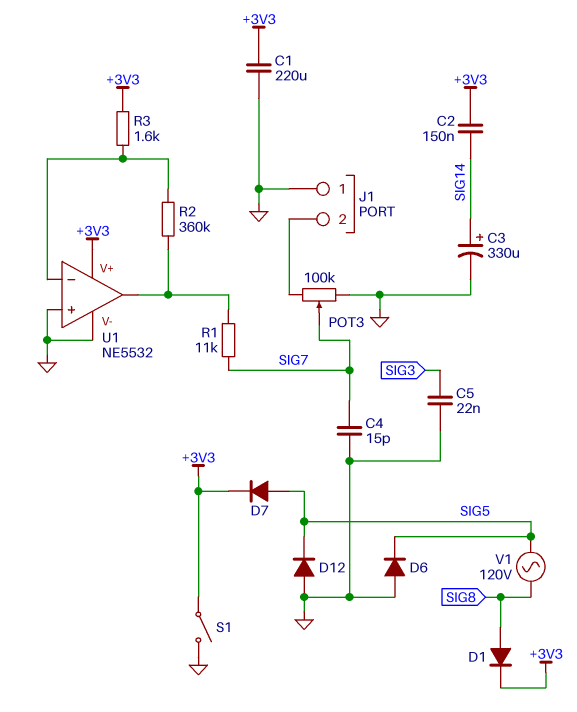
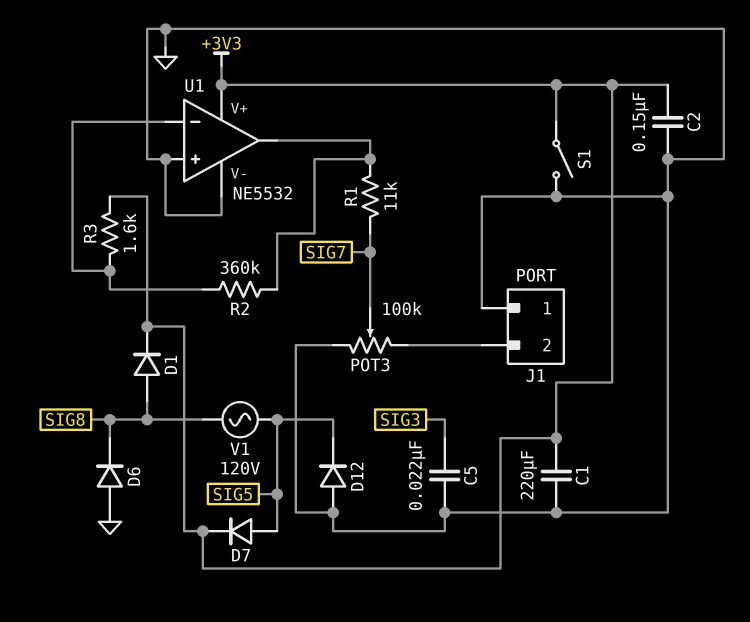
C2: 150nF (+3V3, SIG14) -> 150nF (+3V3, GND)
C3: 330uF (plus SIG14, minus GND) -> none
C4: 15pF (GND, SIG7) -> none
D6: diode (A GND, K SIG5) -> diode (A GND, K SIG8)

